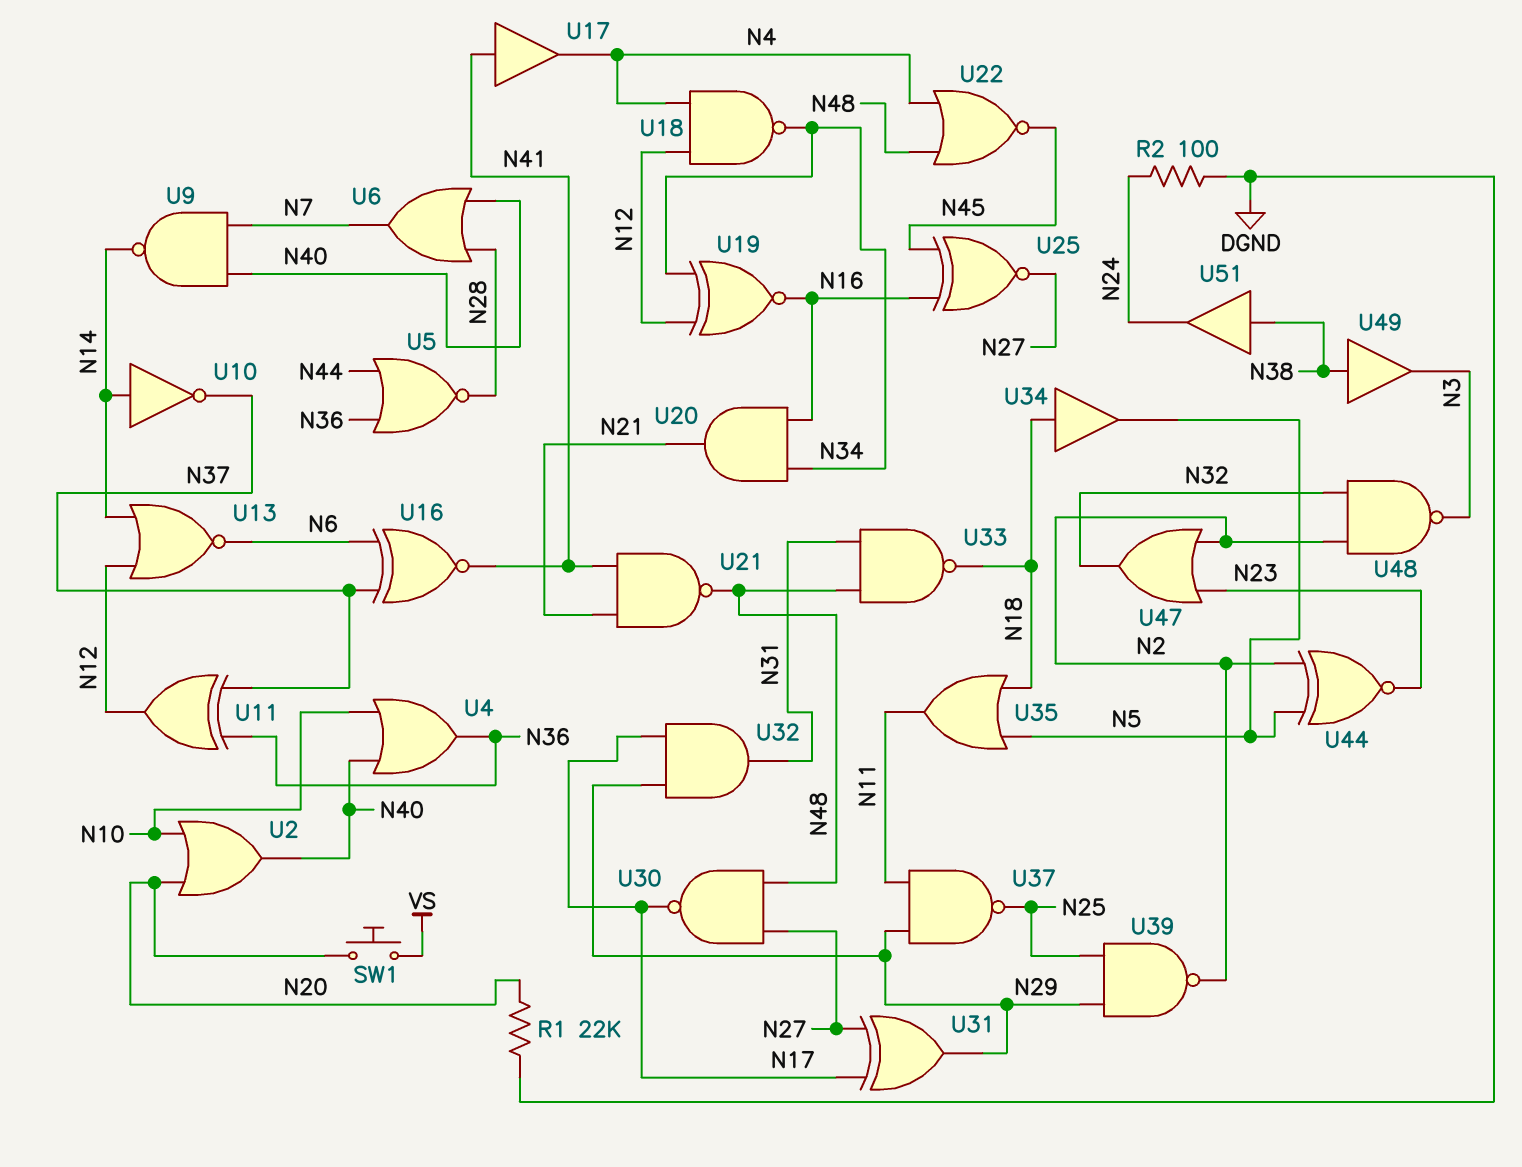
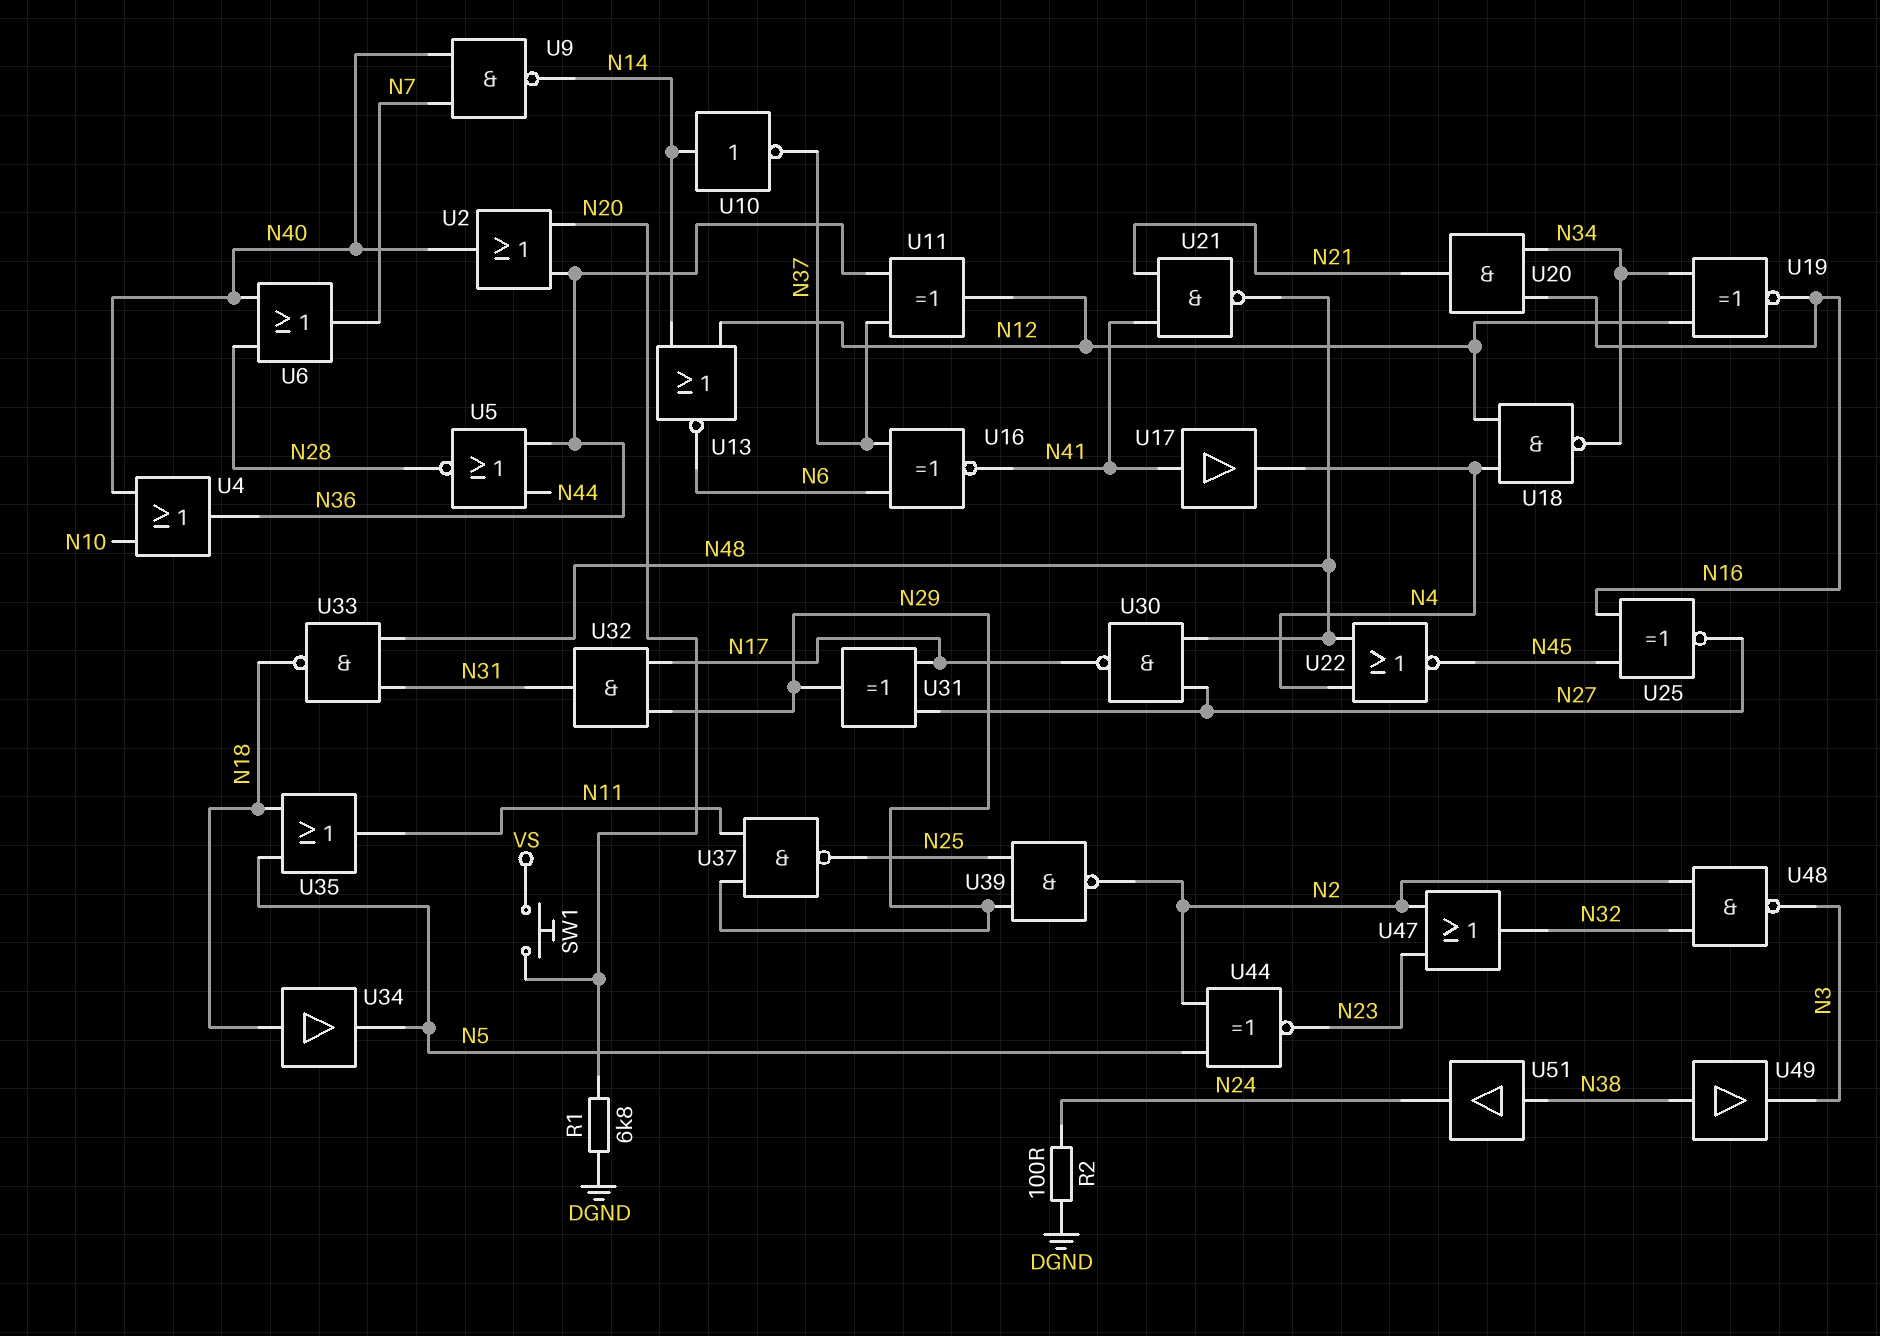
R1: 22k (DGND, N20) -> 6.8k (DGND, N20)
U2: OR (in N10, in N20, out N40) -> OR (in N20, in N36, out N40)

